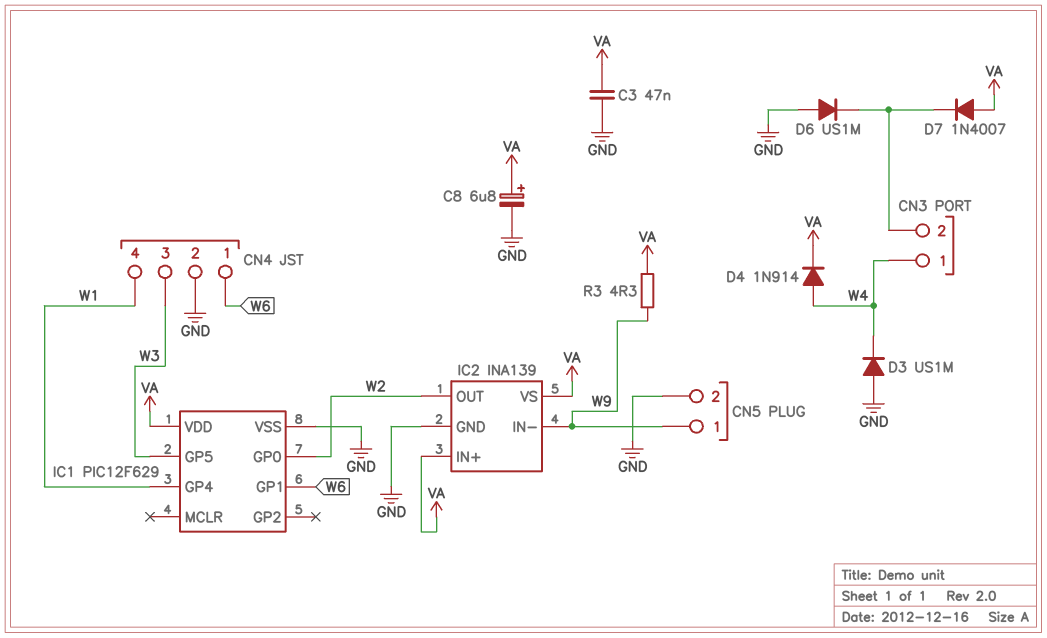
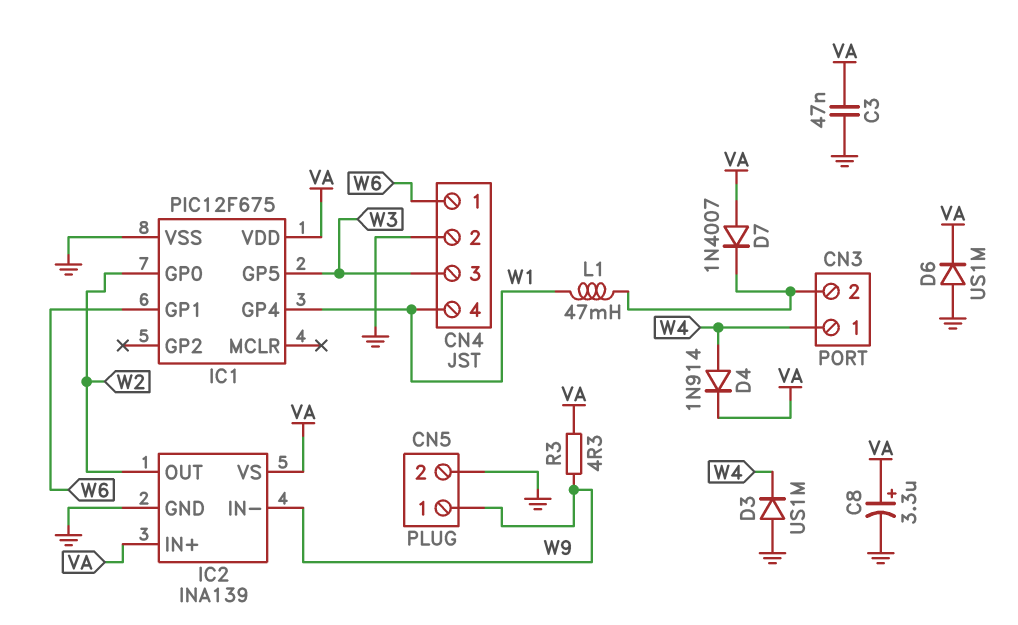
C8: 6.8uF (plus VA, minus GND) -> 3.3uF (plus VA, minus GND)
D6: diode US1M (A GND, K CN3/2) -> diode US1M (A GND, K VA)
IC1: PIC12F629 -> PIC12F675
L1: none -> 47mH (CN3/2, W1)

